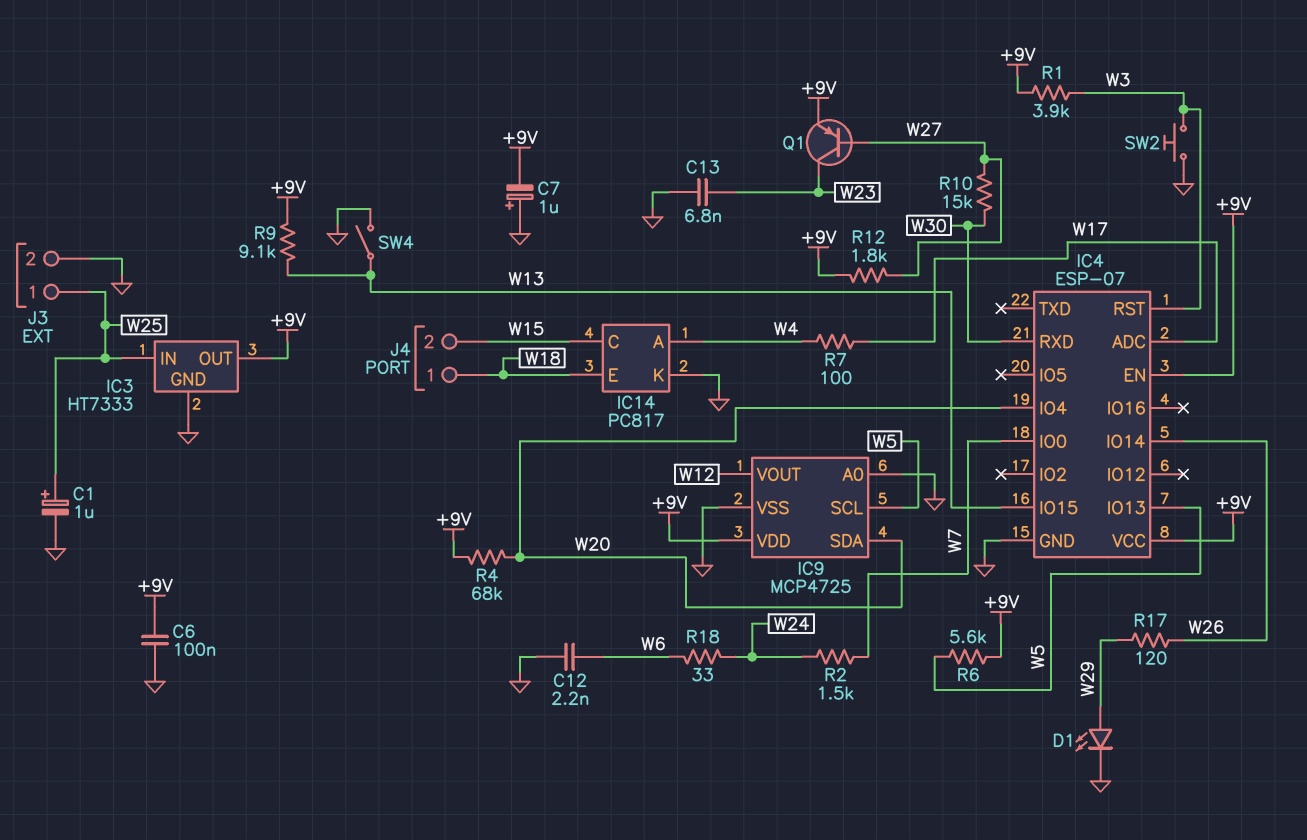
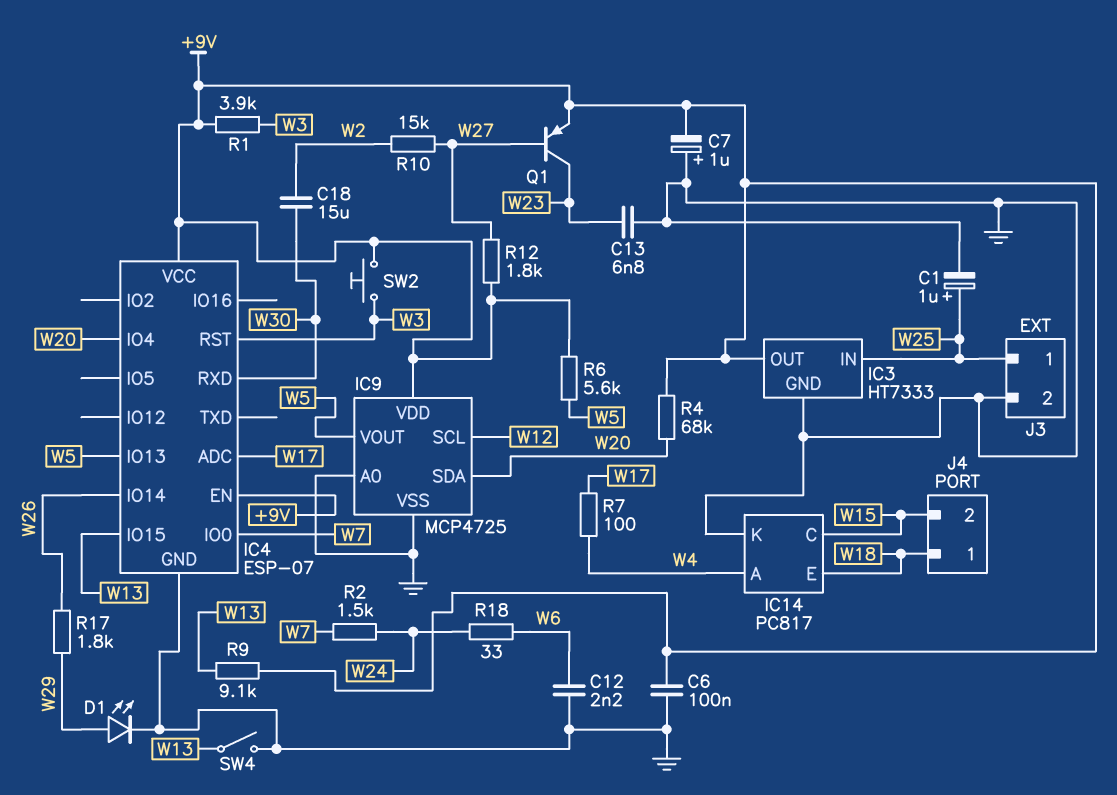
C18: none -> 15uF (W2, W30)
IC9 pin SCL: W5 -> W12
IC9 pin VOUT: W12 -> W5
R10: 15k (W27, W30) -> 15k (W2, W27)
R17: 120 (W26, W29) -> 1.8k (W26, W29)
SW2: button (GND, W3) -> button (+9V, W3)

